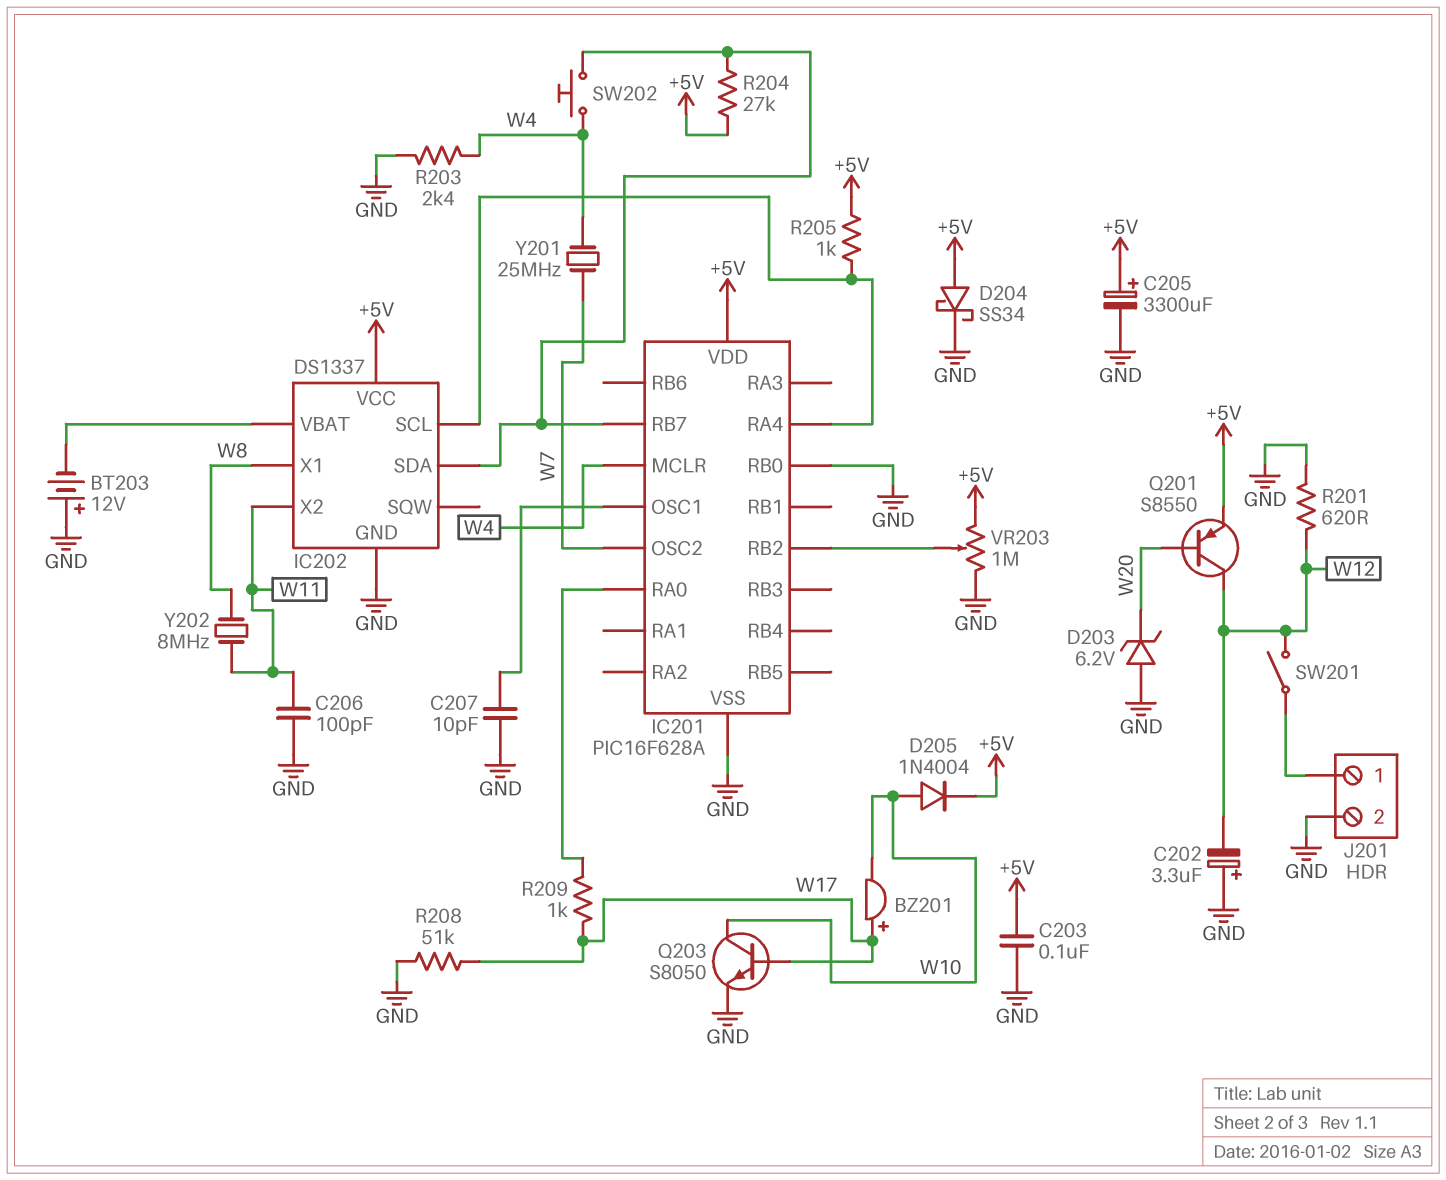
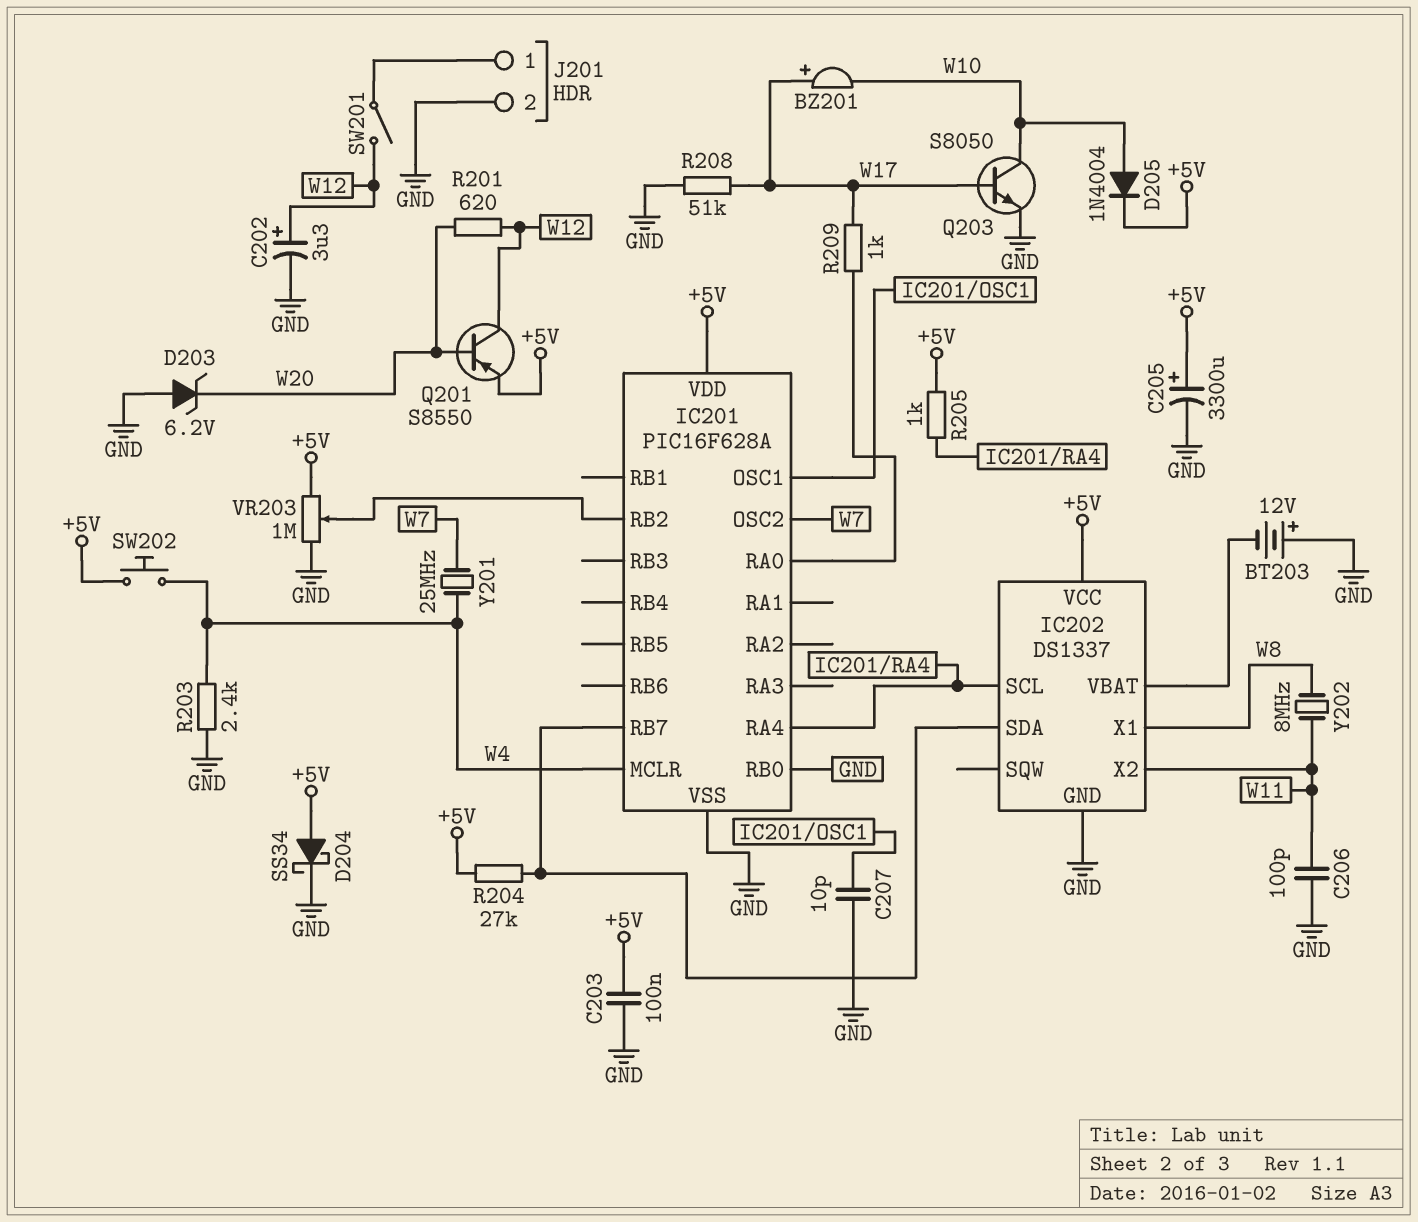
C202: 3.3uF (plus GND, minus W12) -> 3.3uF (plus W12, minus GND)
R201: 620 (GND, W12) -> 620 (W12, W20)
SW202: button (IC201/RB7, W4) -> button (+5V, W4)

